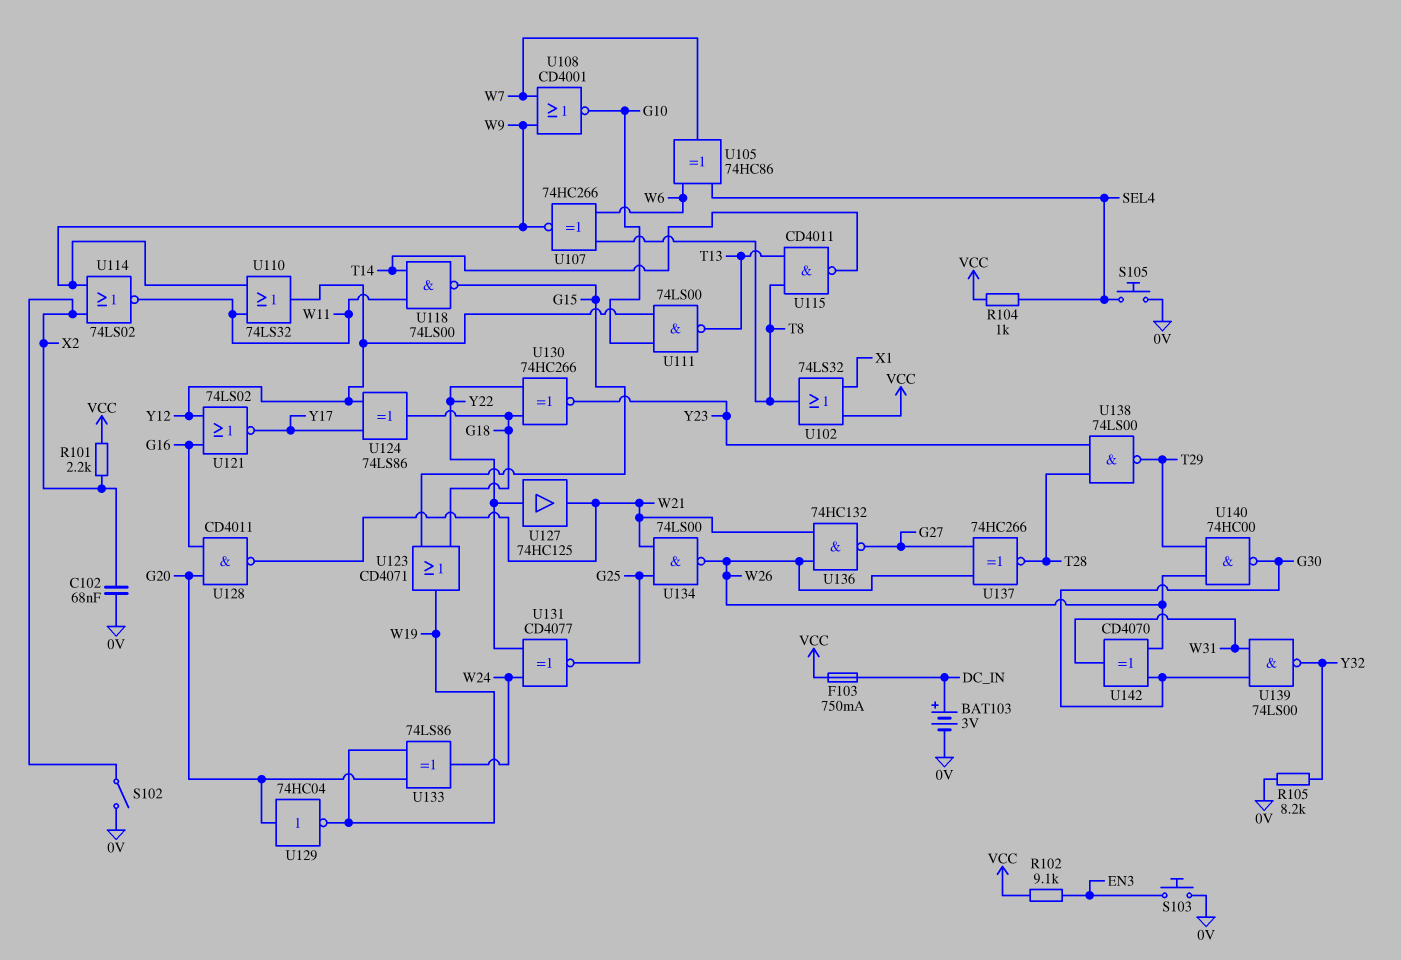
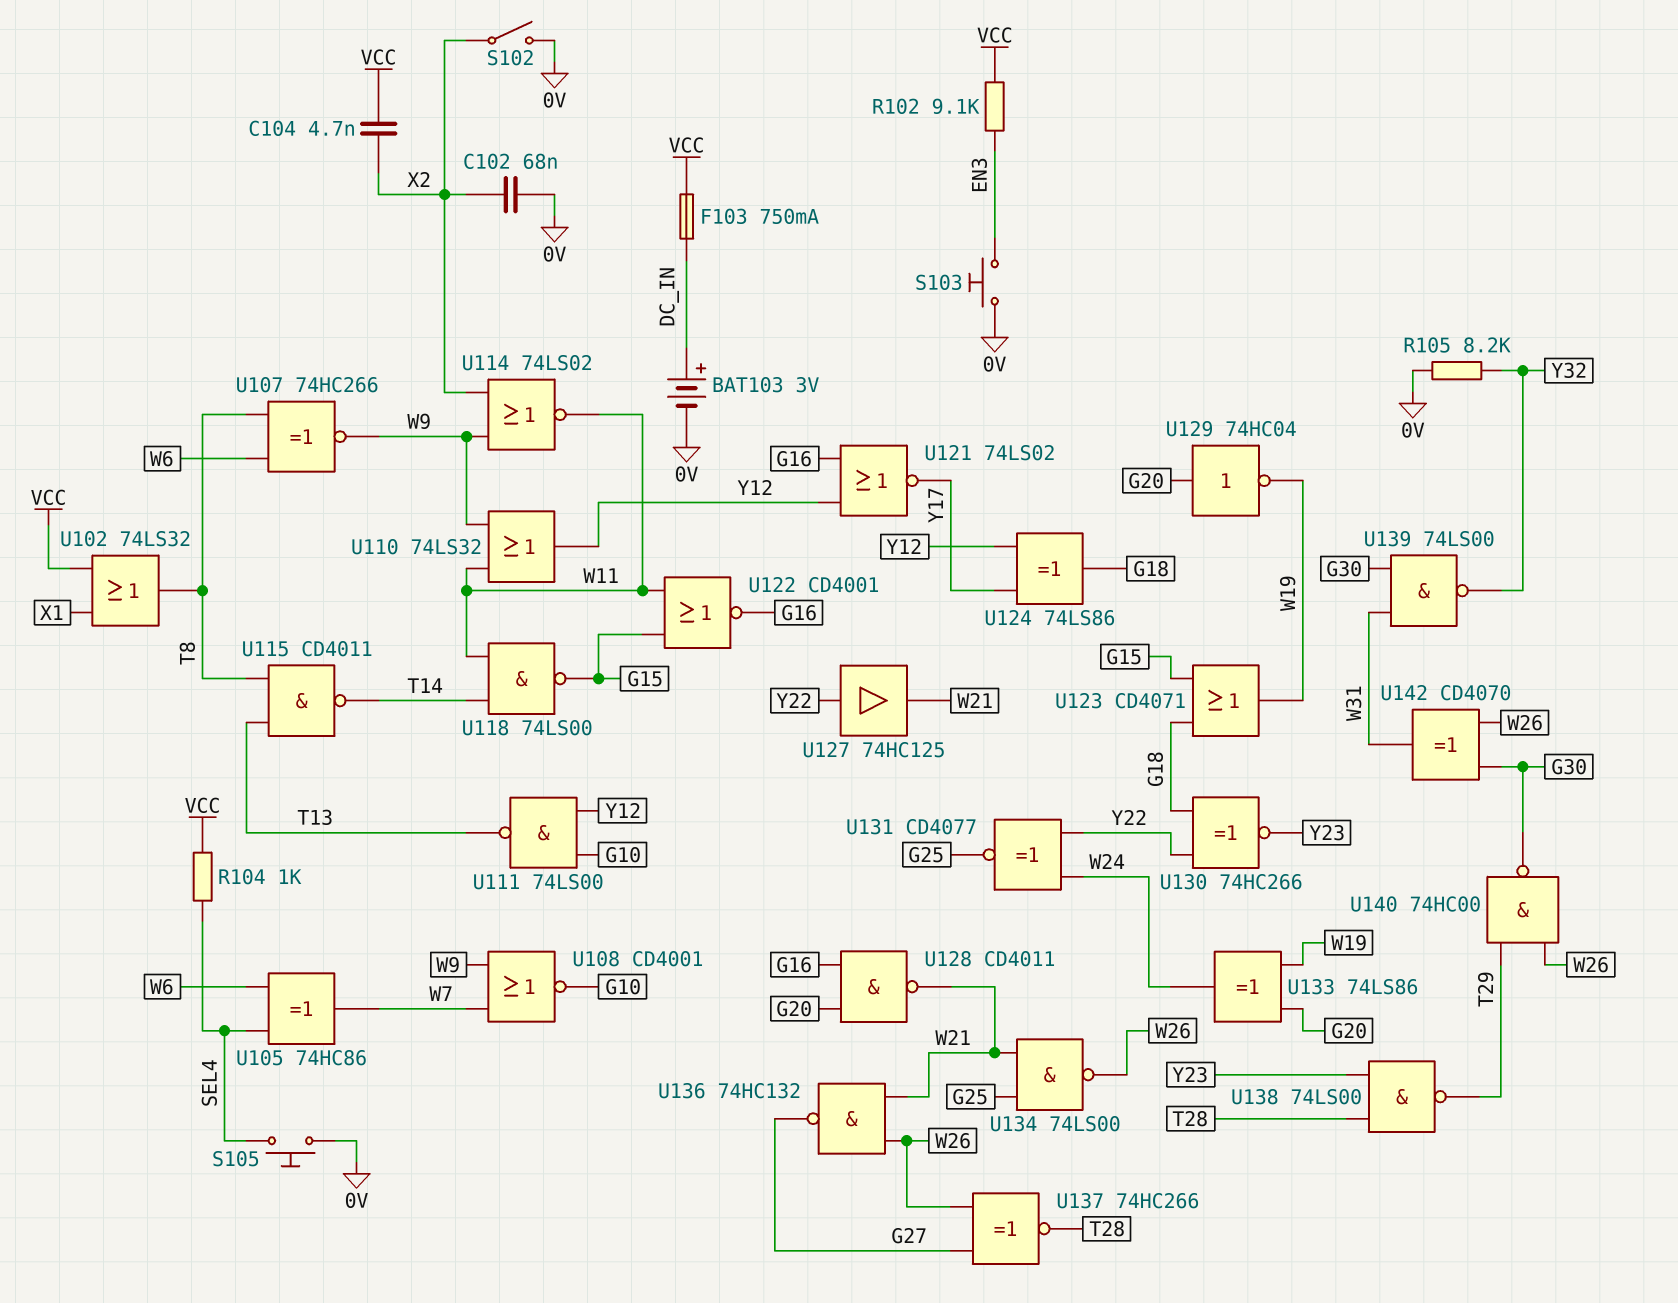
C104: none -> 4.7nF (VCC, X2)
R101: 2.2k (VCC, X2) -> none
U122: none -> NOR CD4001 (in G15, in W11, out G16)

